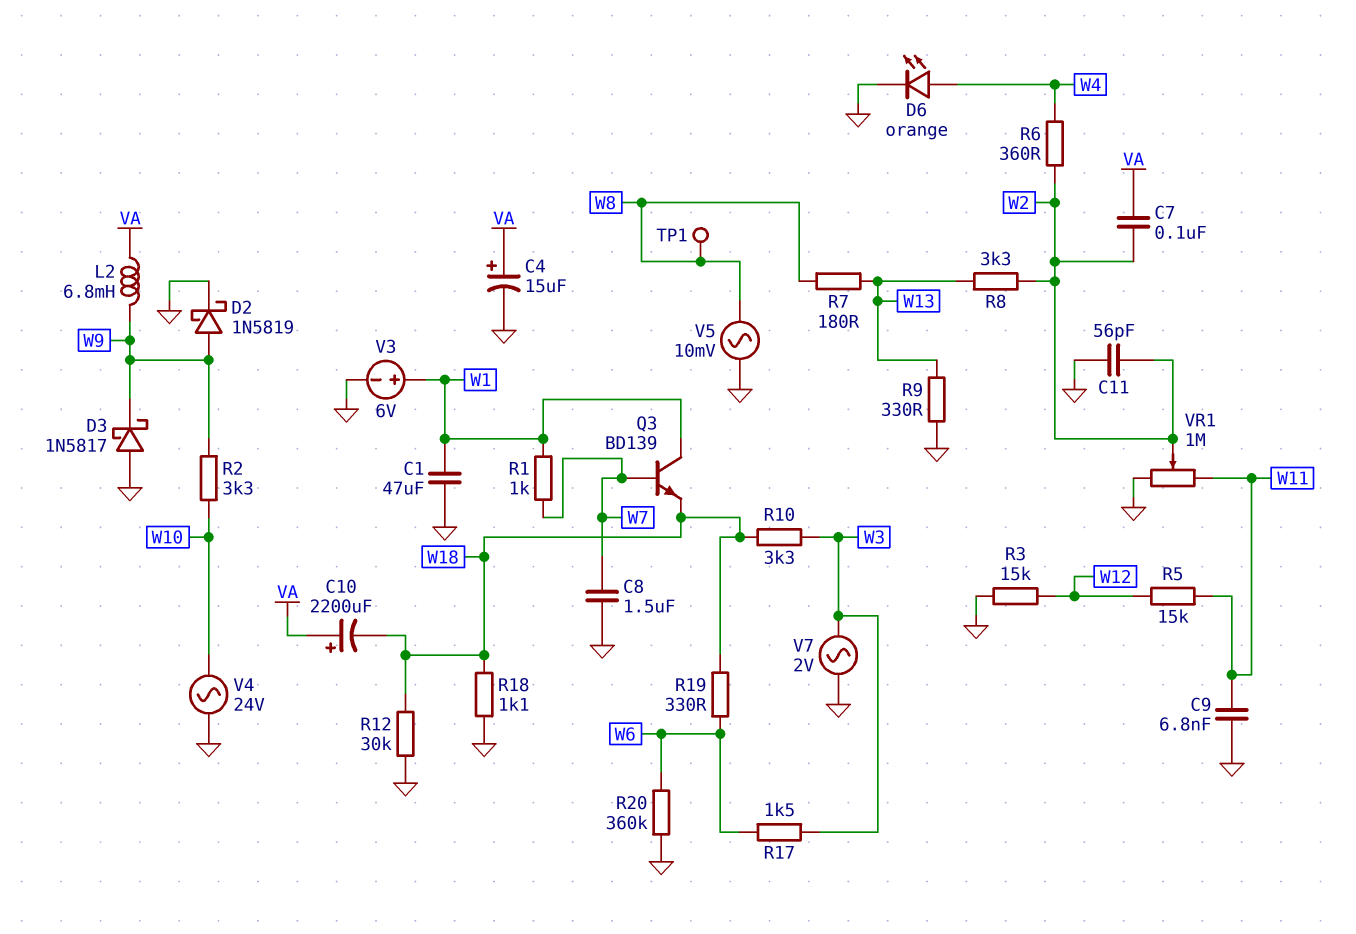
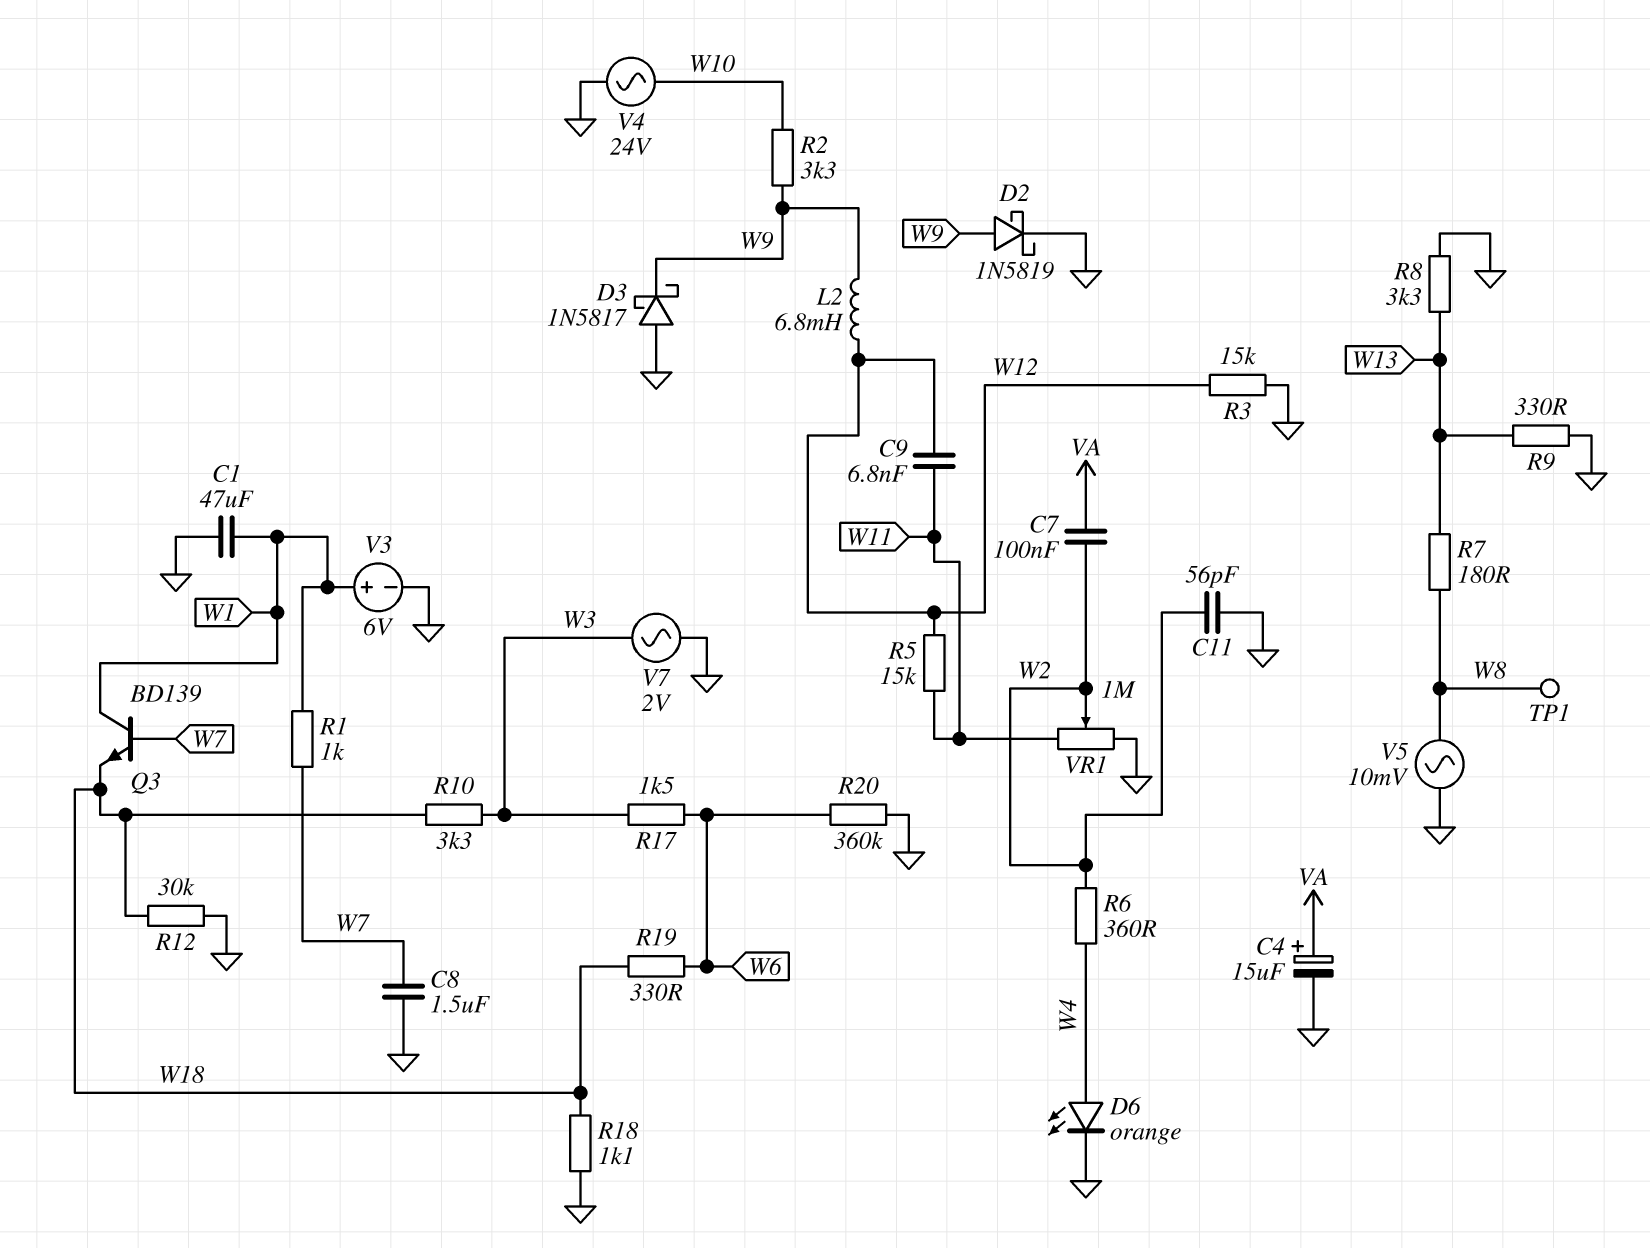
C9: 6.8nF (GND, W11) -> 6.8nF (W11, W12)
C10: 2200uF (plus VA, minus W18) -> none
L2: 6.8mH (VA, W9) -> 6.8mH (W9, W12)
R8: 3.3k (W2, W13) -> 3.3k (GND, W13)

